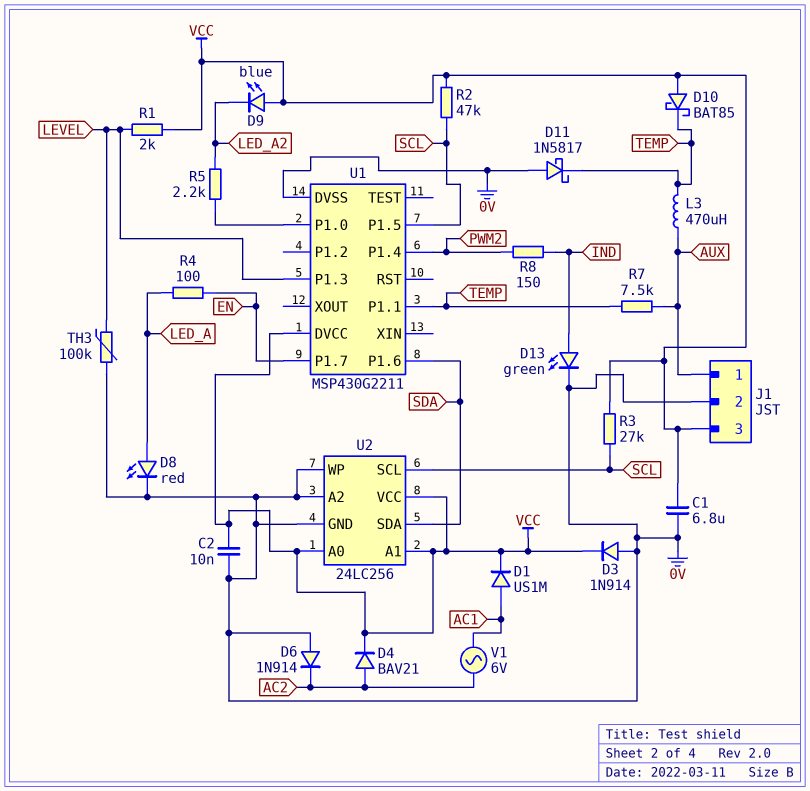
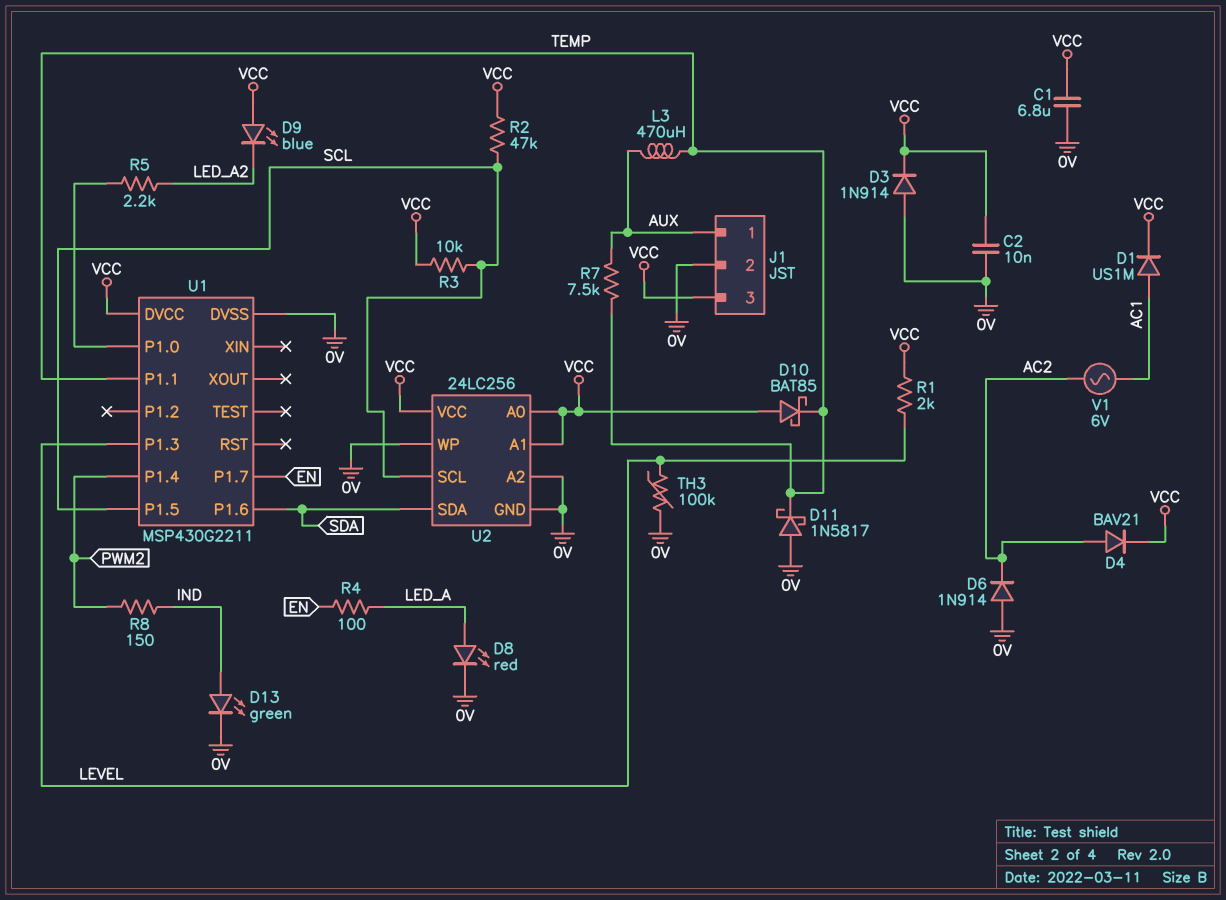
R3: 27k (SCL, VCC) -> 10k (SCL, VCC)

